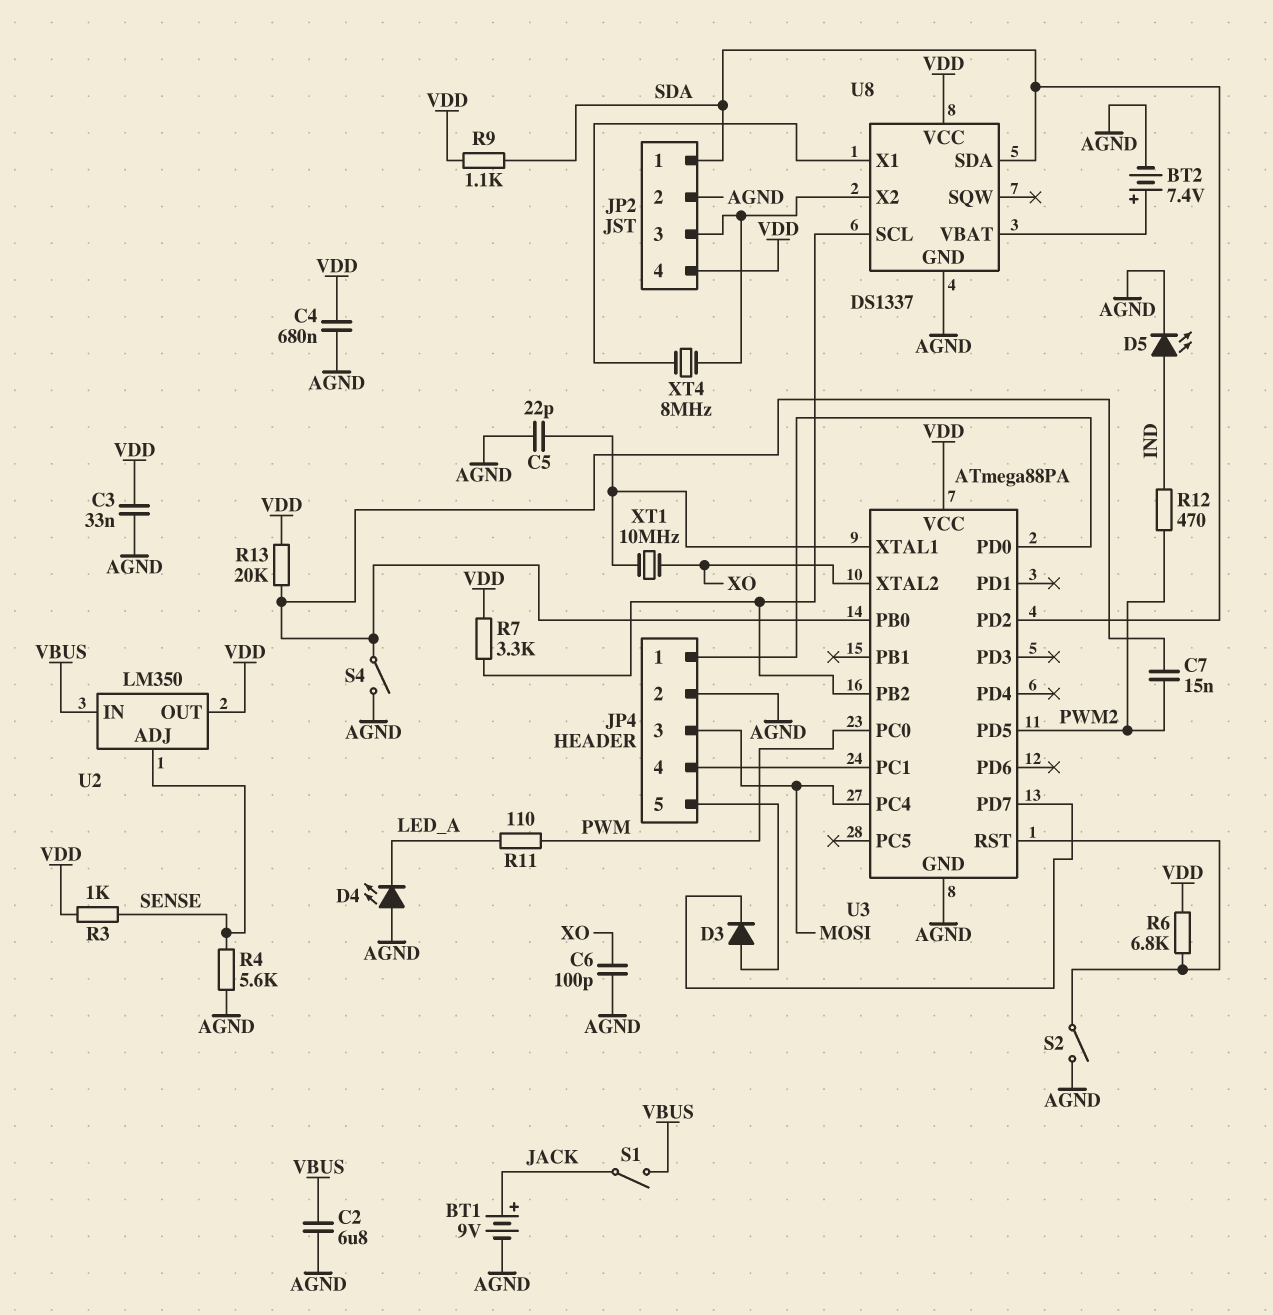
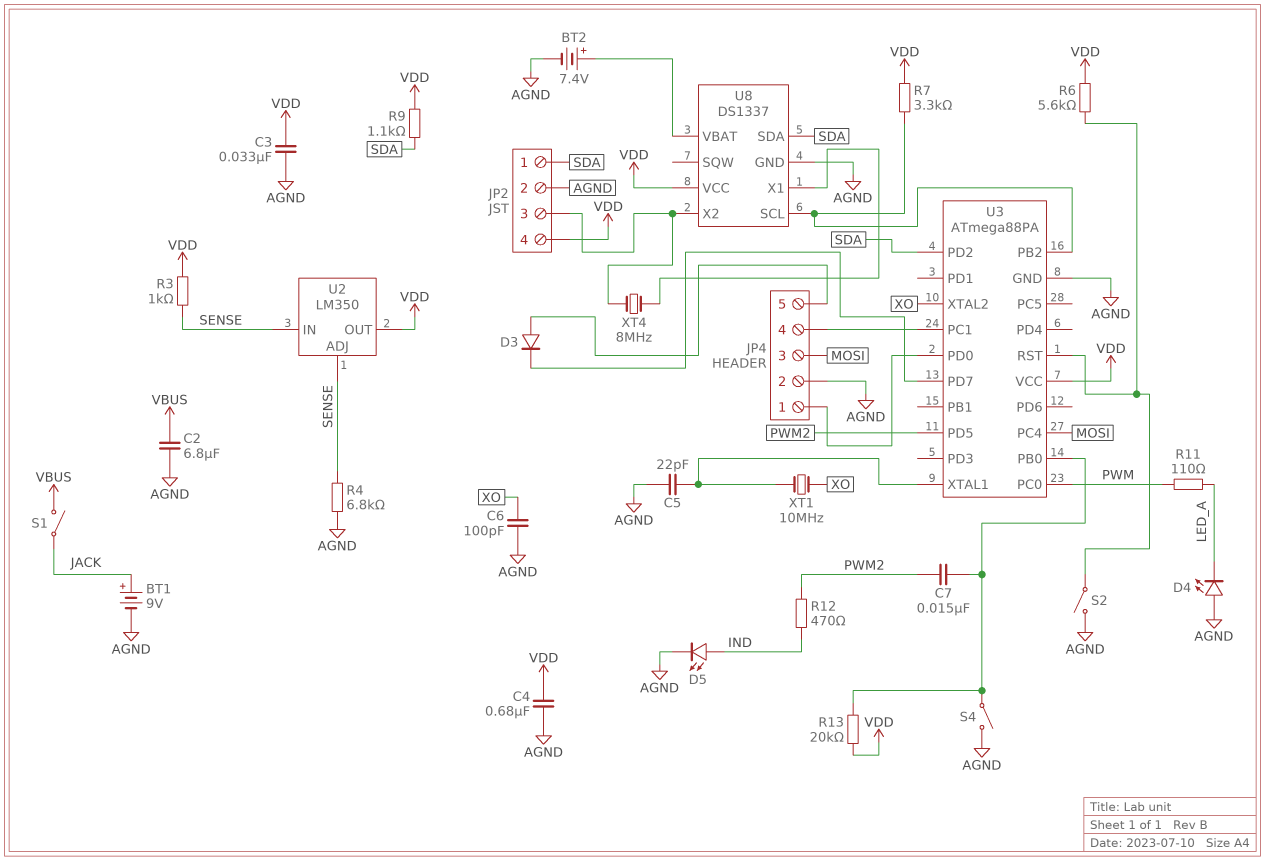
R4: 5.6k (AGND, SENSE) -> 6.8k (AGND, SENSE)
R6: 6.8k (U3/RST, VDD) -> 5.6k (U3/RST, VDD)
U2 pin IN: VBUS -> SENSE

